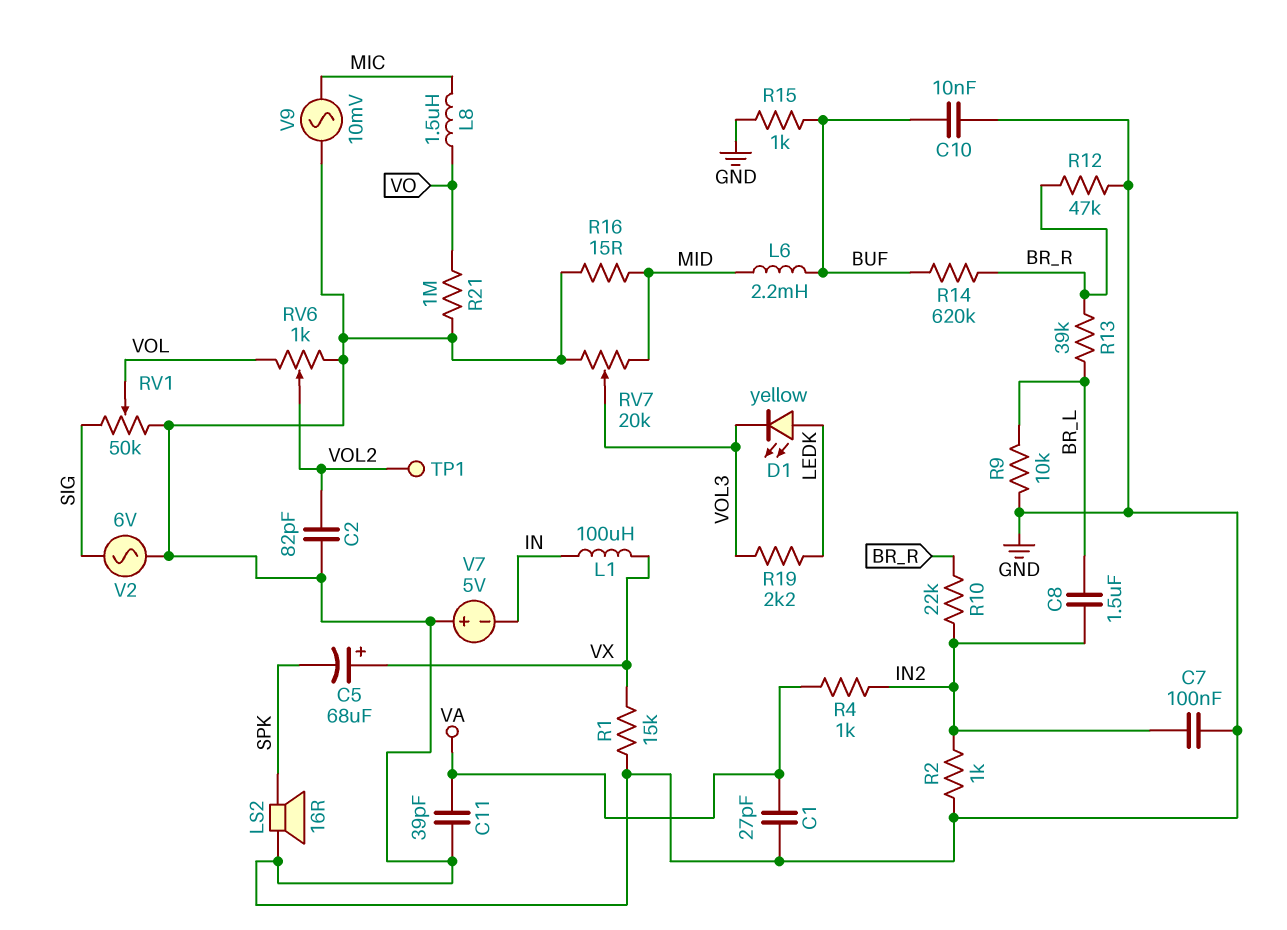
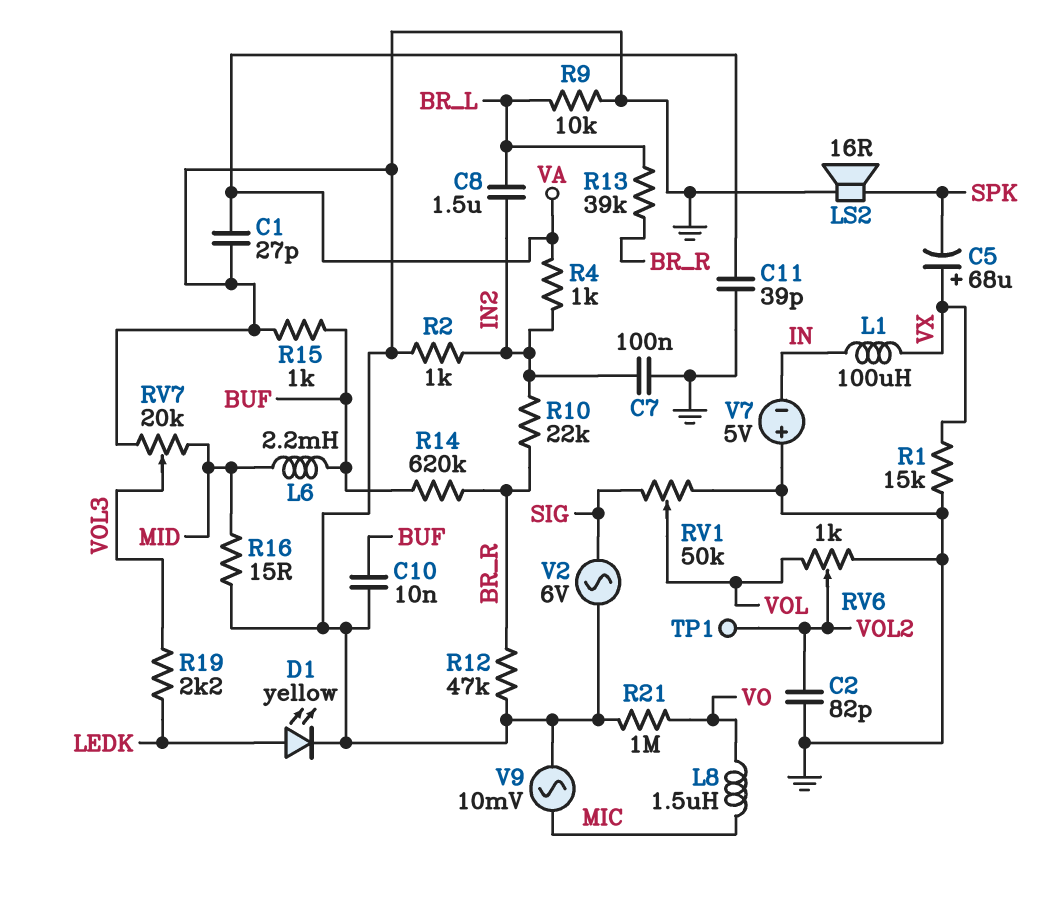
D1: LED yellow (A LEDK, K VOL3) -> LED yellow (A LEDK, K GND)

